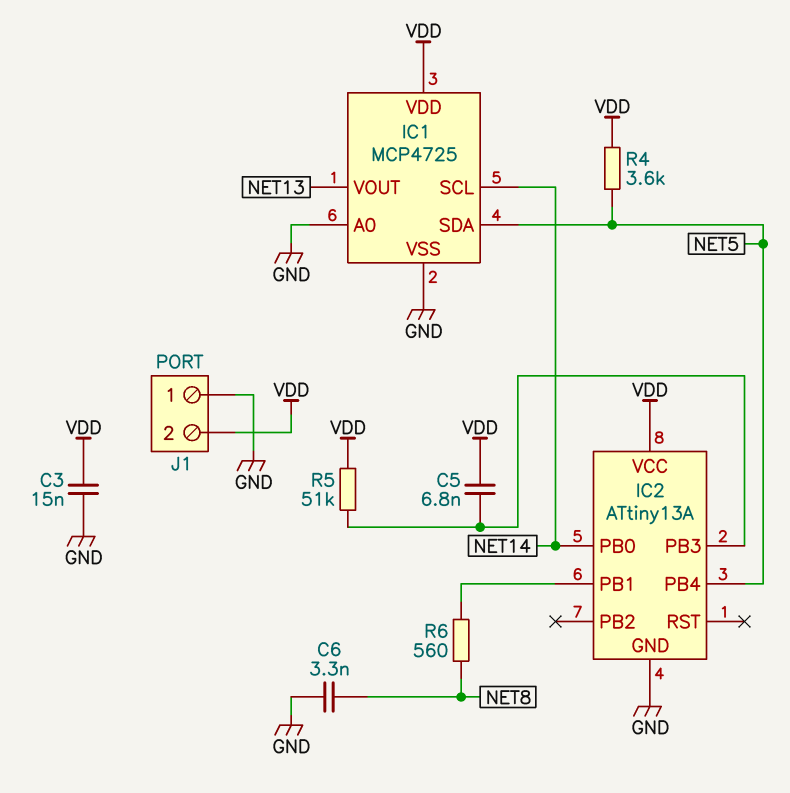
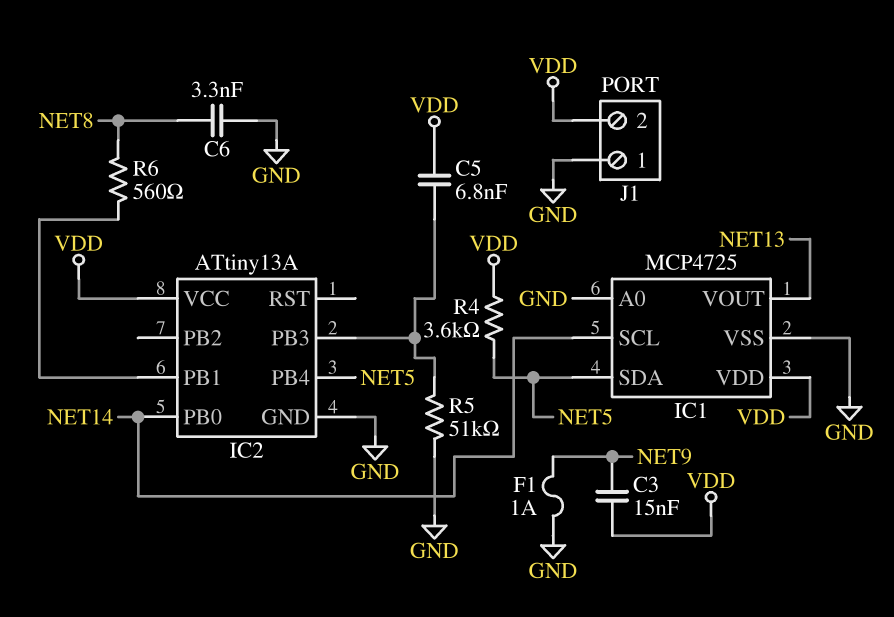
C3: 15nF (GND, VDD) -> 15nF (NET9, VDD)
F1: none -> 1A (GND, NET9)
R5: 51k (IC2/PB3, VDD) -> 51k (GND, IC2/PB3)

